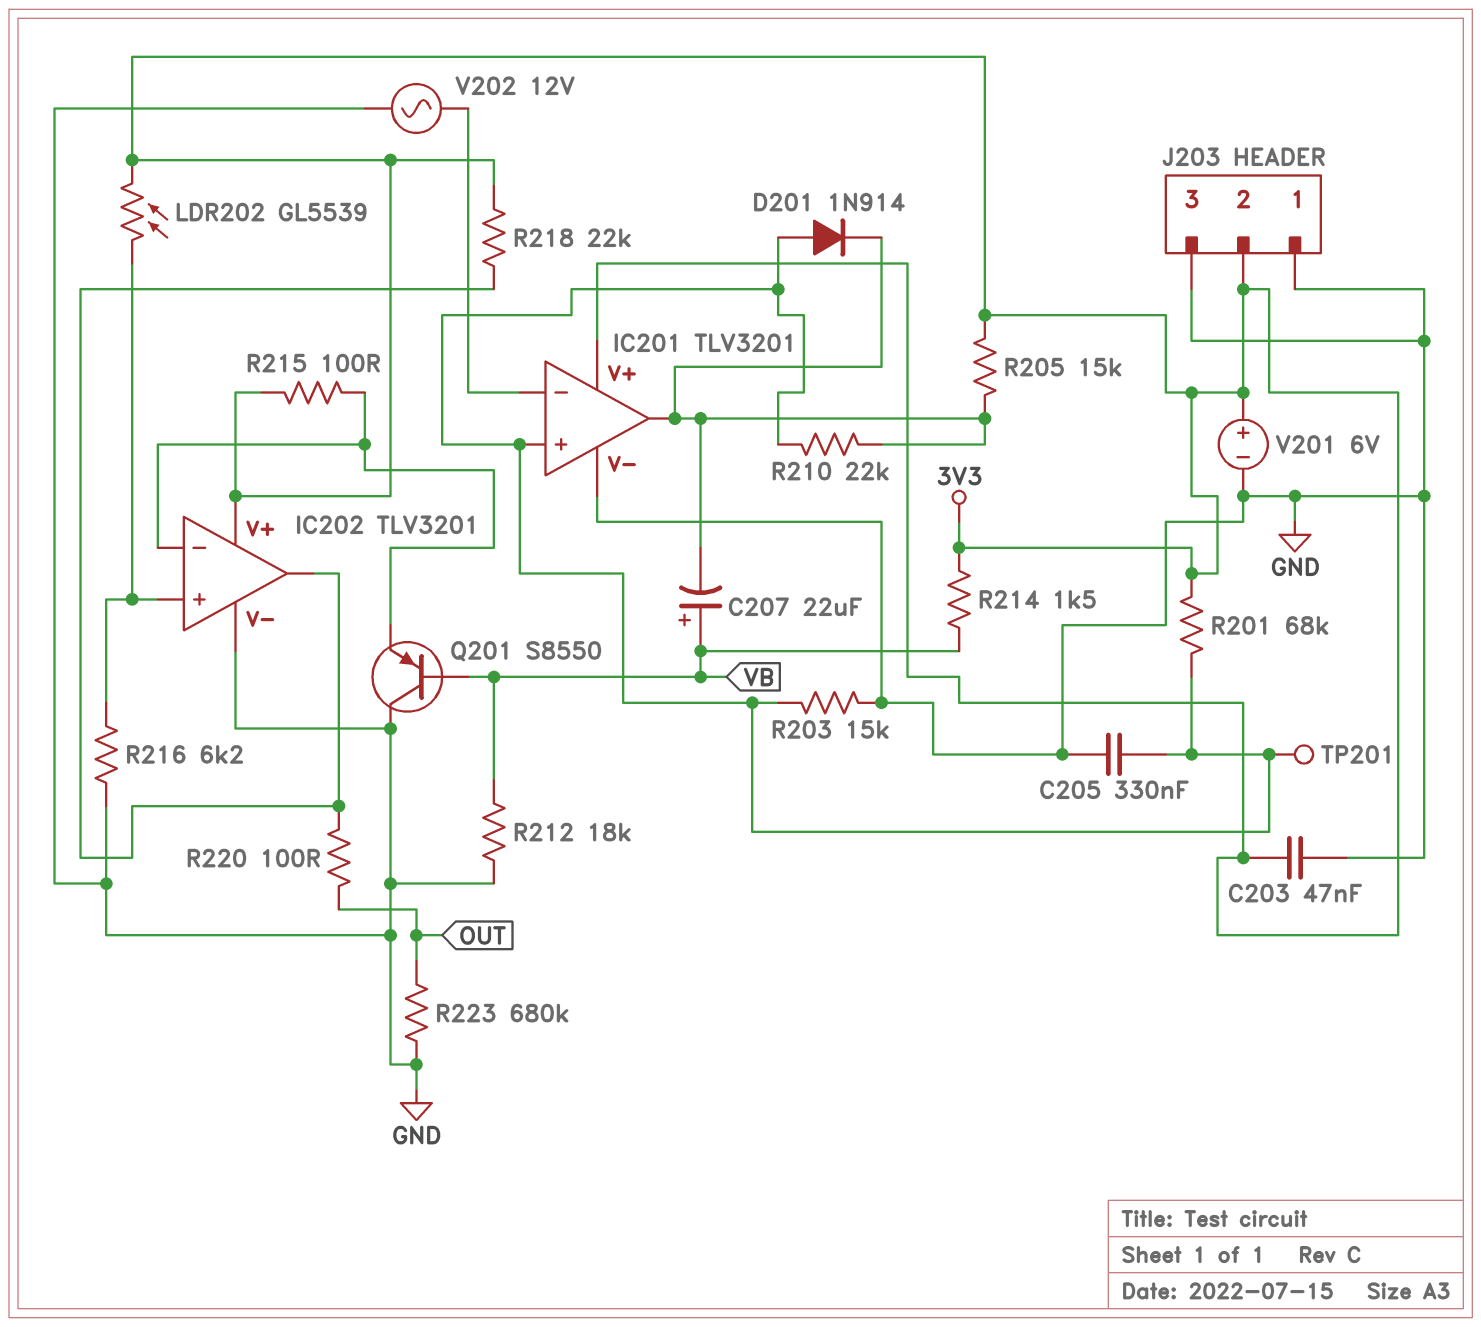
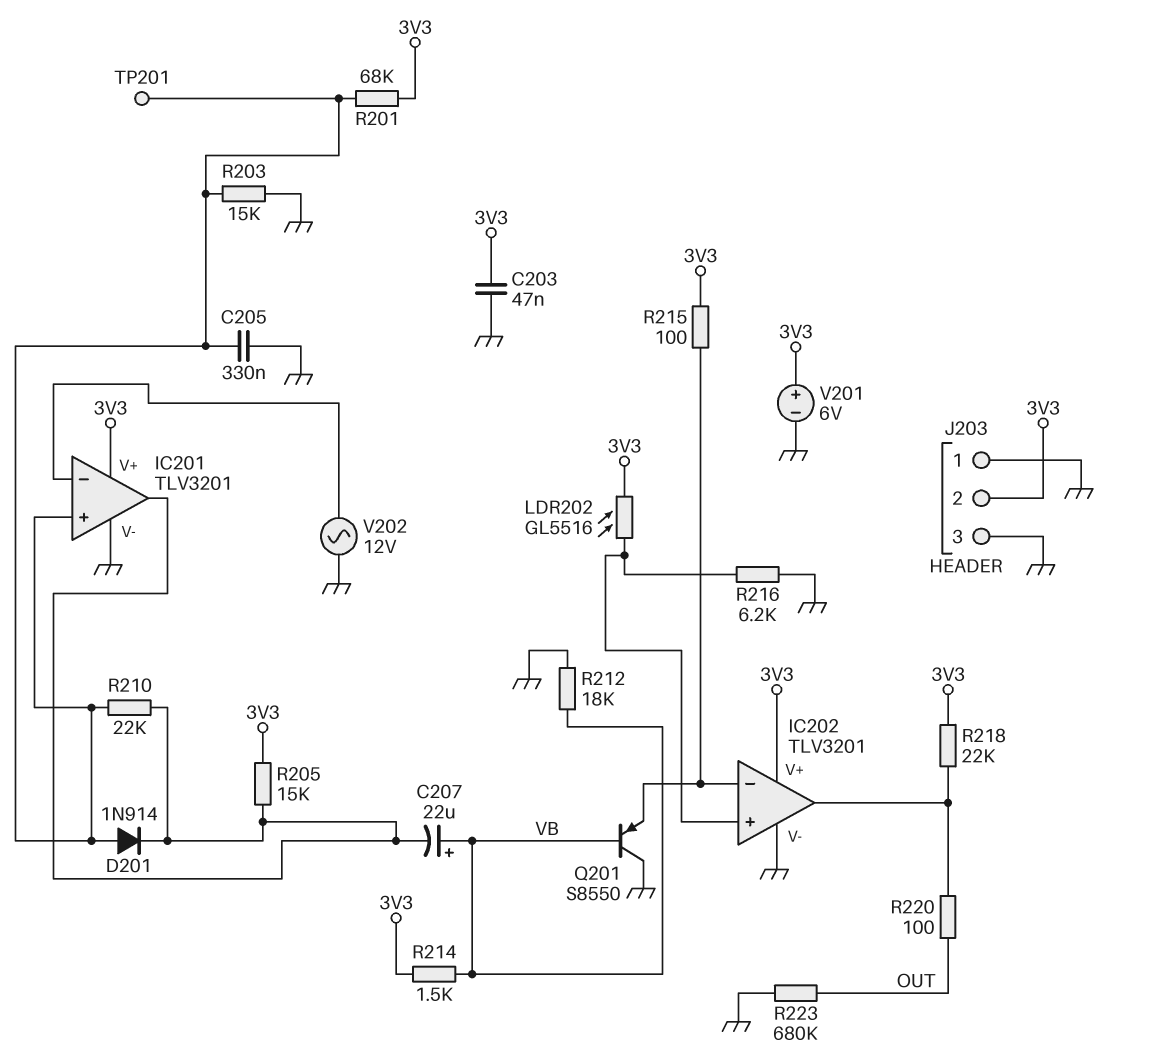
LDR202: GL5539 (3V3, IC202/in+) -> GL5516 (3V3, IC202/in+)

